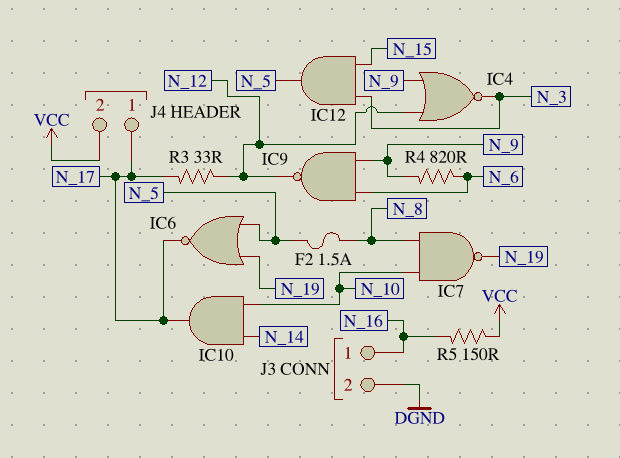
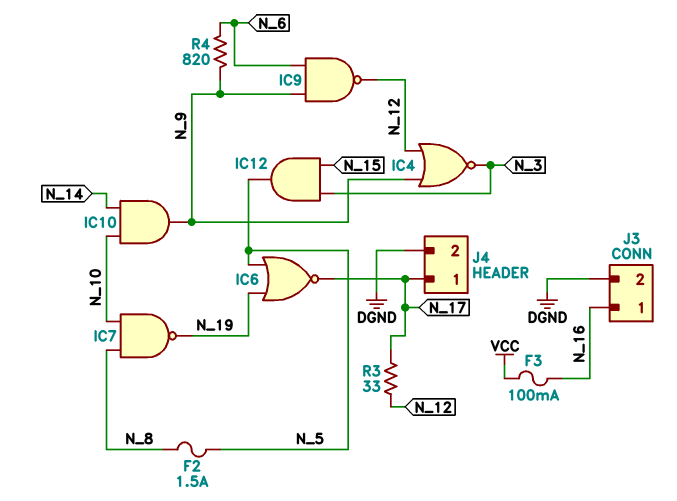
F3: none -> 100mA (N_16, VCC)
IC10: AND (in N_10, in N_14, out N_17) -> AND (in N_10, in N_14, out N_9)
J4 pin 2: VCC -> DGND
R5: 150 (N_16, VCC) -> none

